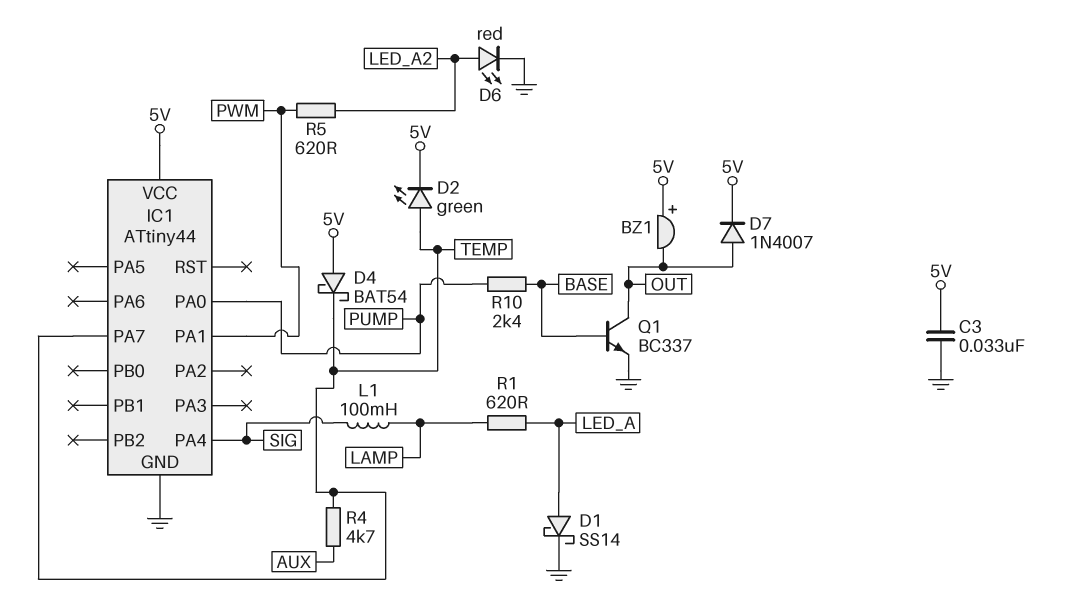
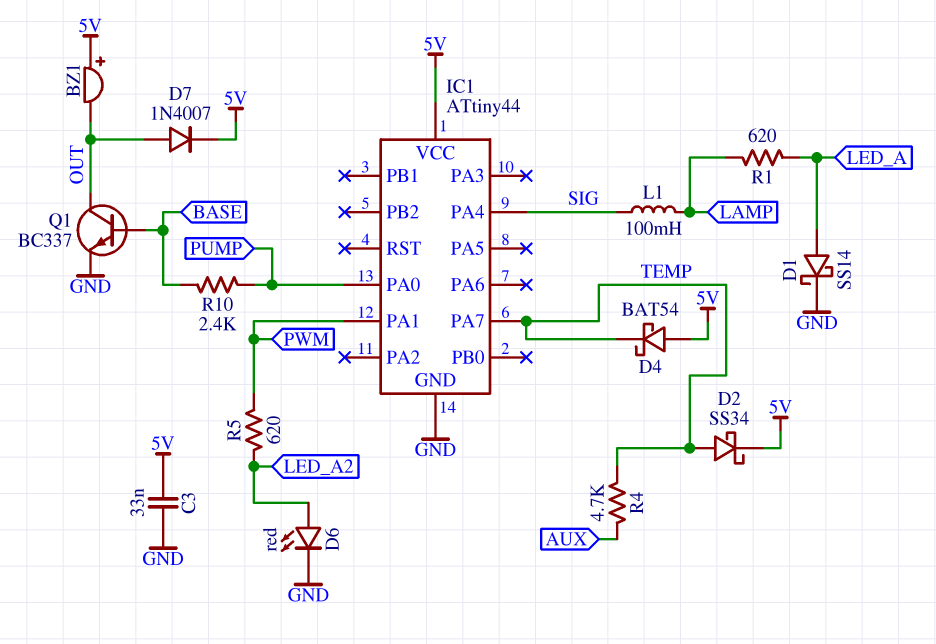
D2: LED green (A TEMP, K 5V) -> schottky SS34 (A TEMP, K 5V)

